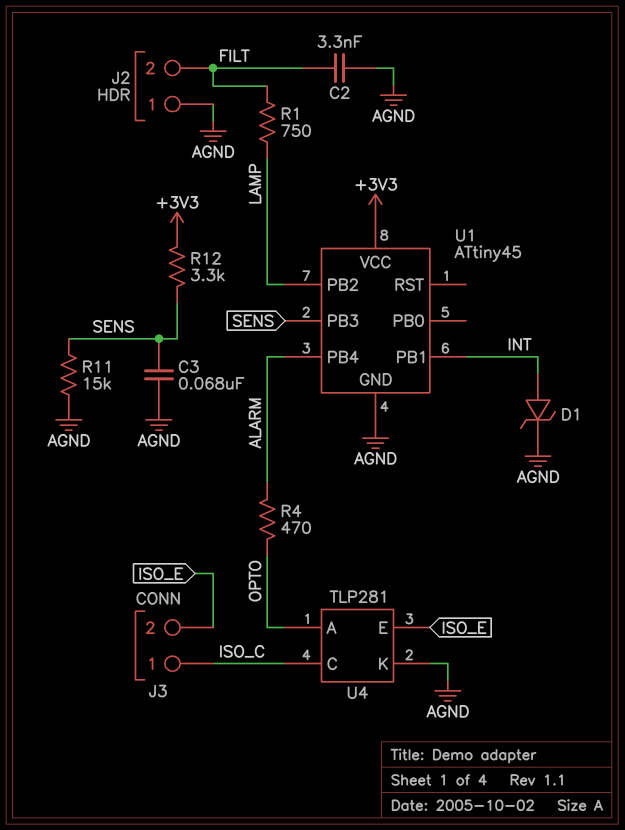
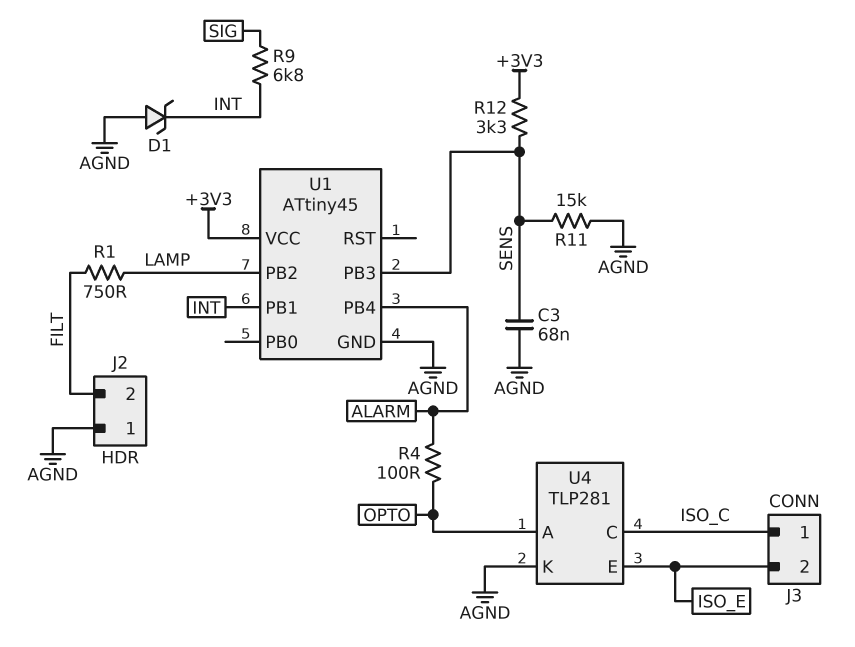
C2: 3.3nF (AGND, FILT) -> none
D1: zener (A INT, K AGND) -> zener (A AGND, K INT)
R4: 470 (ALARM, OPTO) -> 100 (ALARM, OPTO)
R9: none -> 6.8k (INT, SIG)

